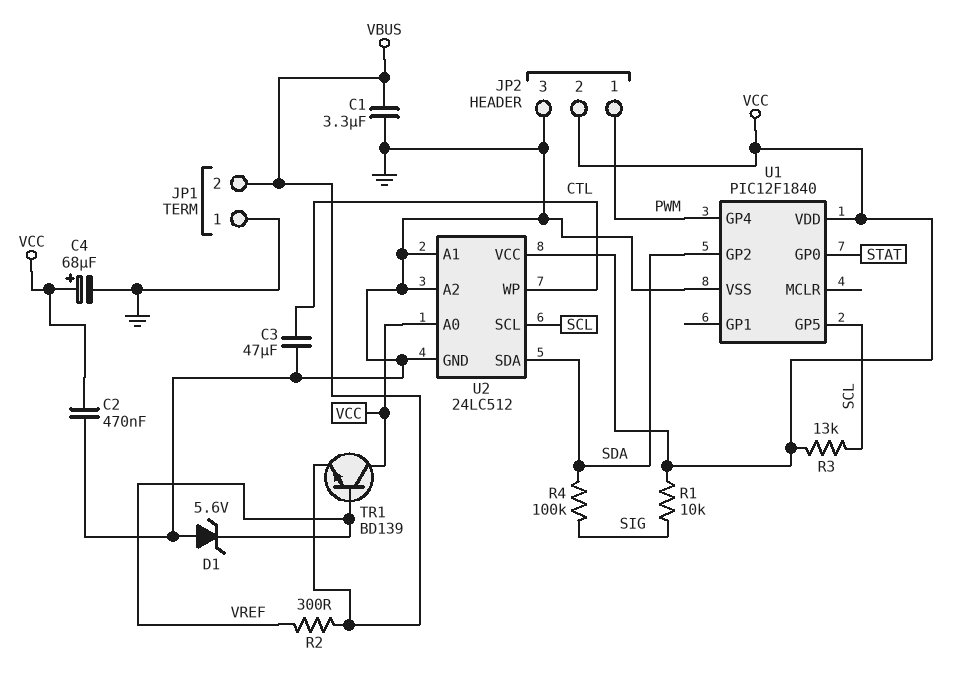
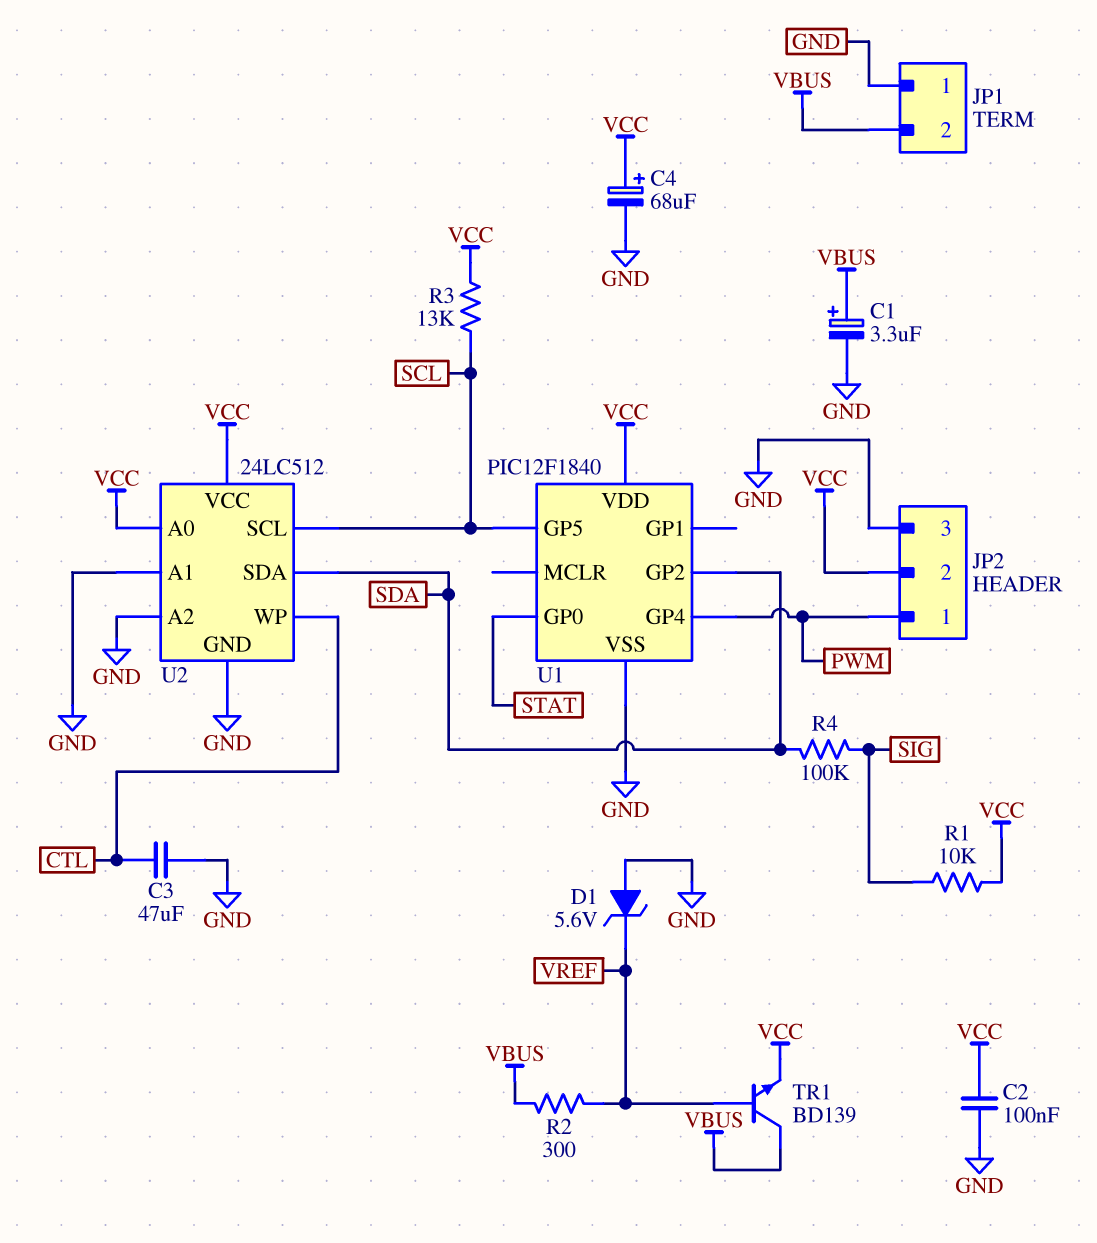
C1: 3.3uF (GND, VBUS) -> 3.3uF (plus VBUS, minus GND)
C2: 470nF (GND, VCC) -> 100nF (GND, VCC)
TR1: NPN BD139 (B VREF, C VCC, E VBUS) -> NPN BD139 (B VREF, C VBUS, E VCC)

